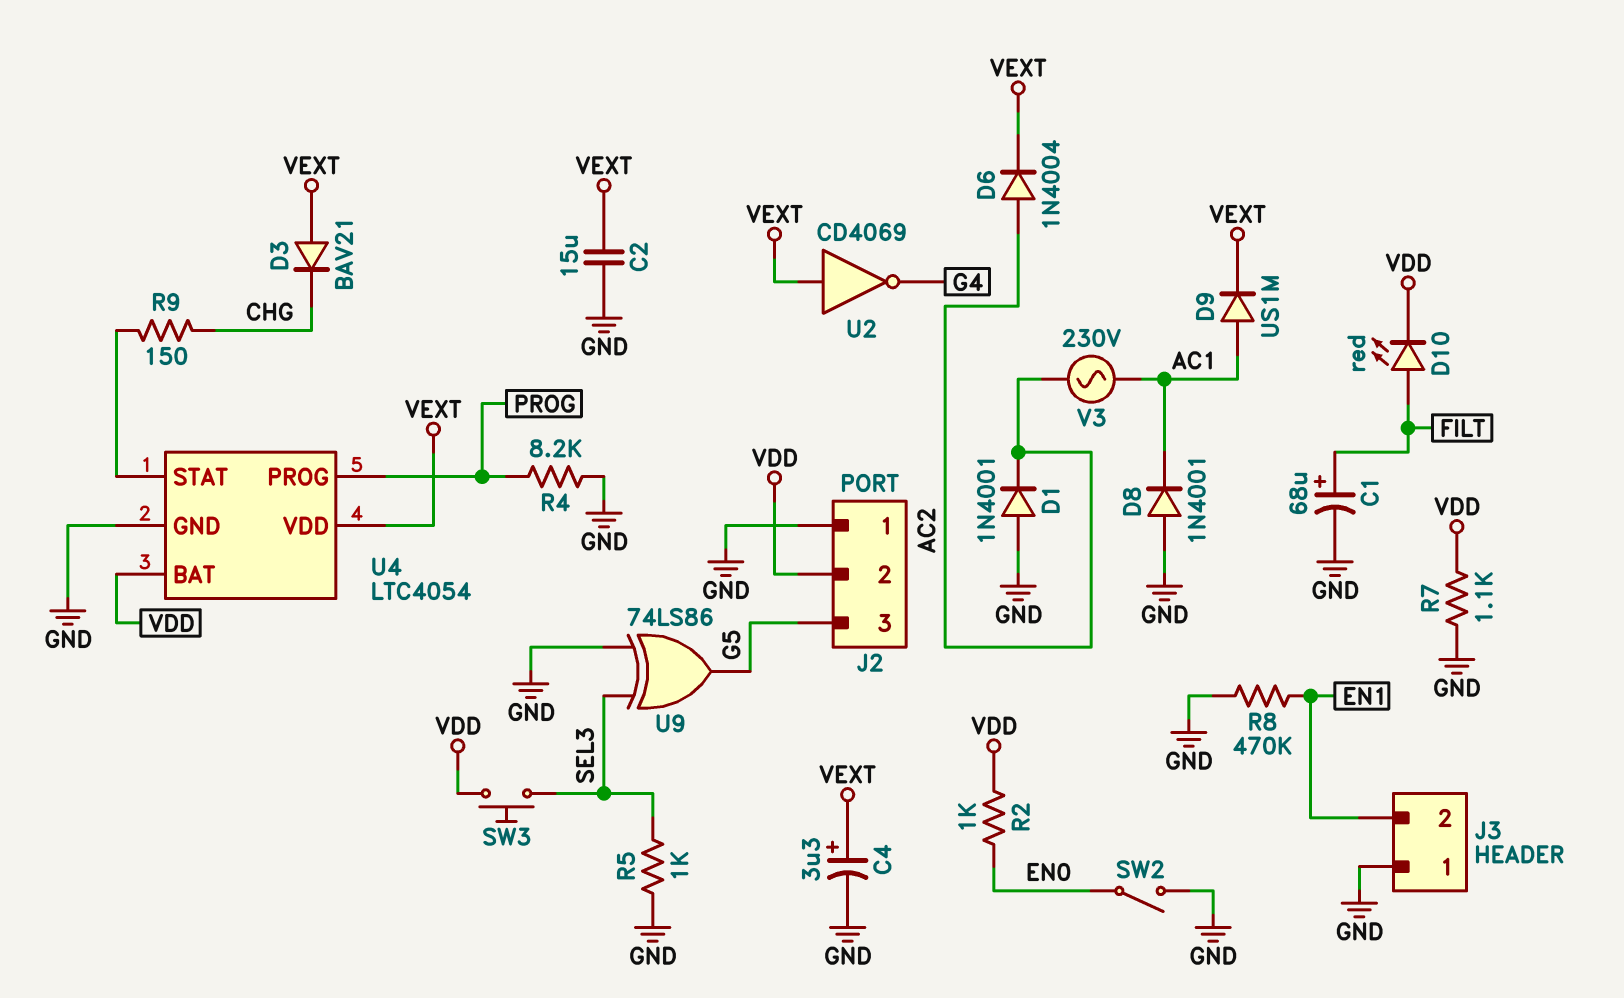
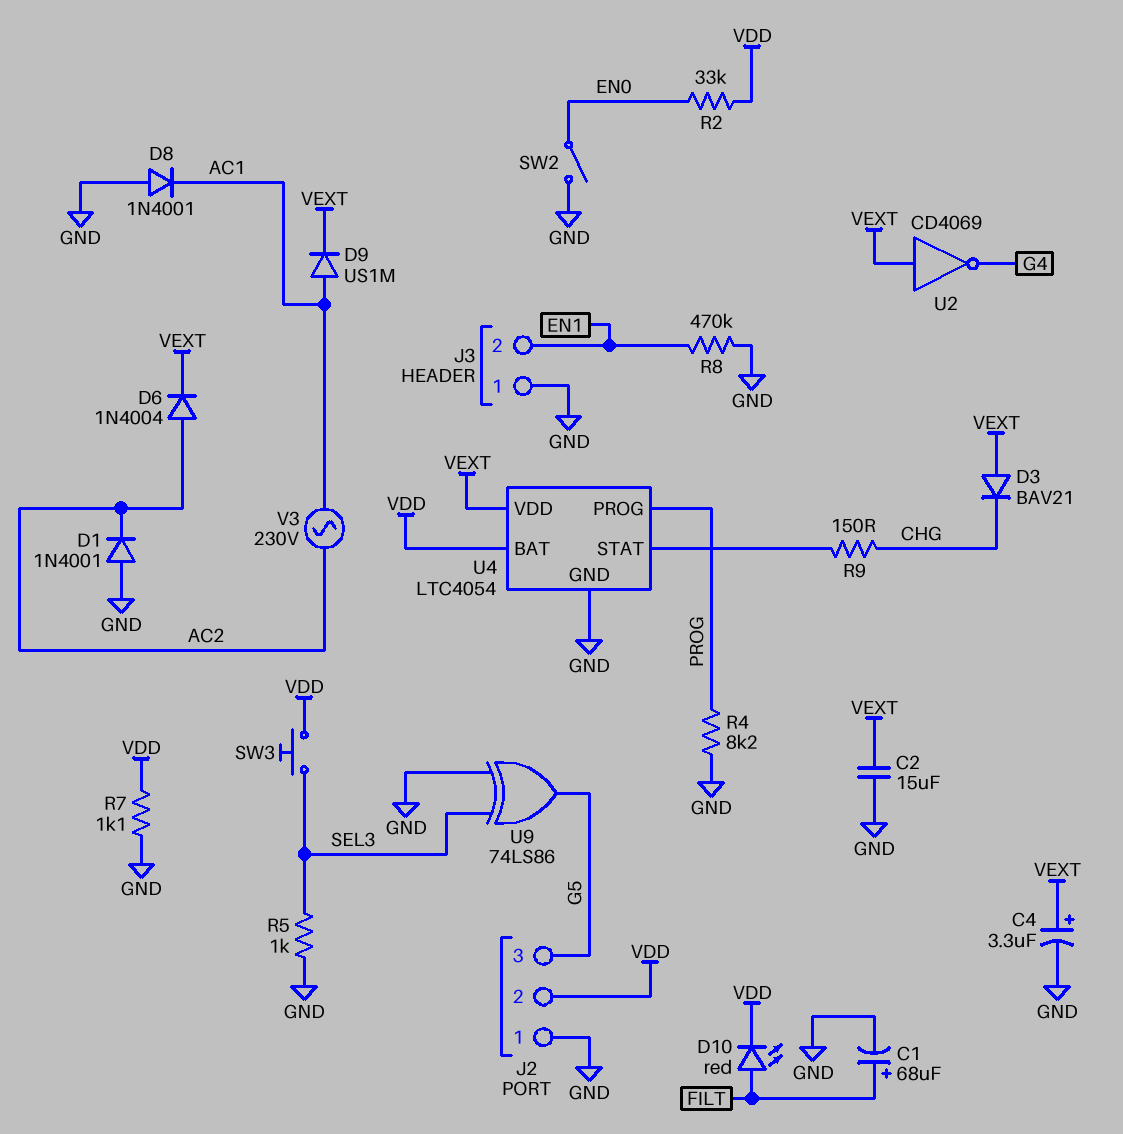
R2: 1k (EN0, VDD) -> 33k (EN0, VDD)

